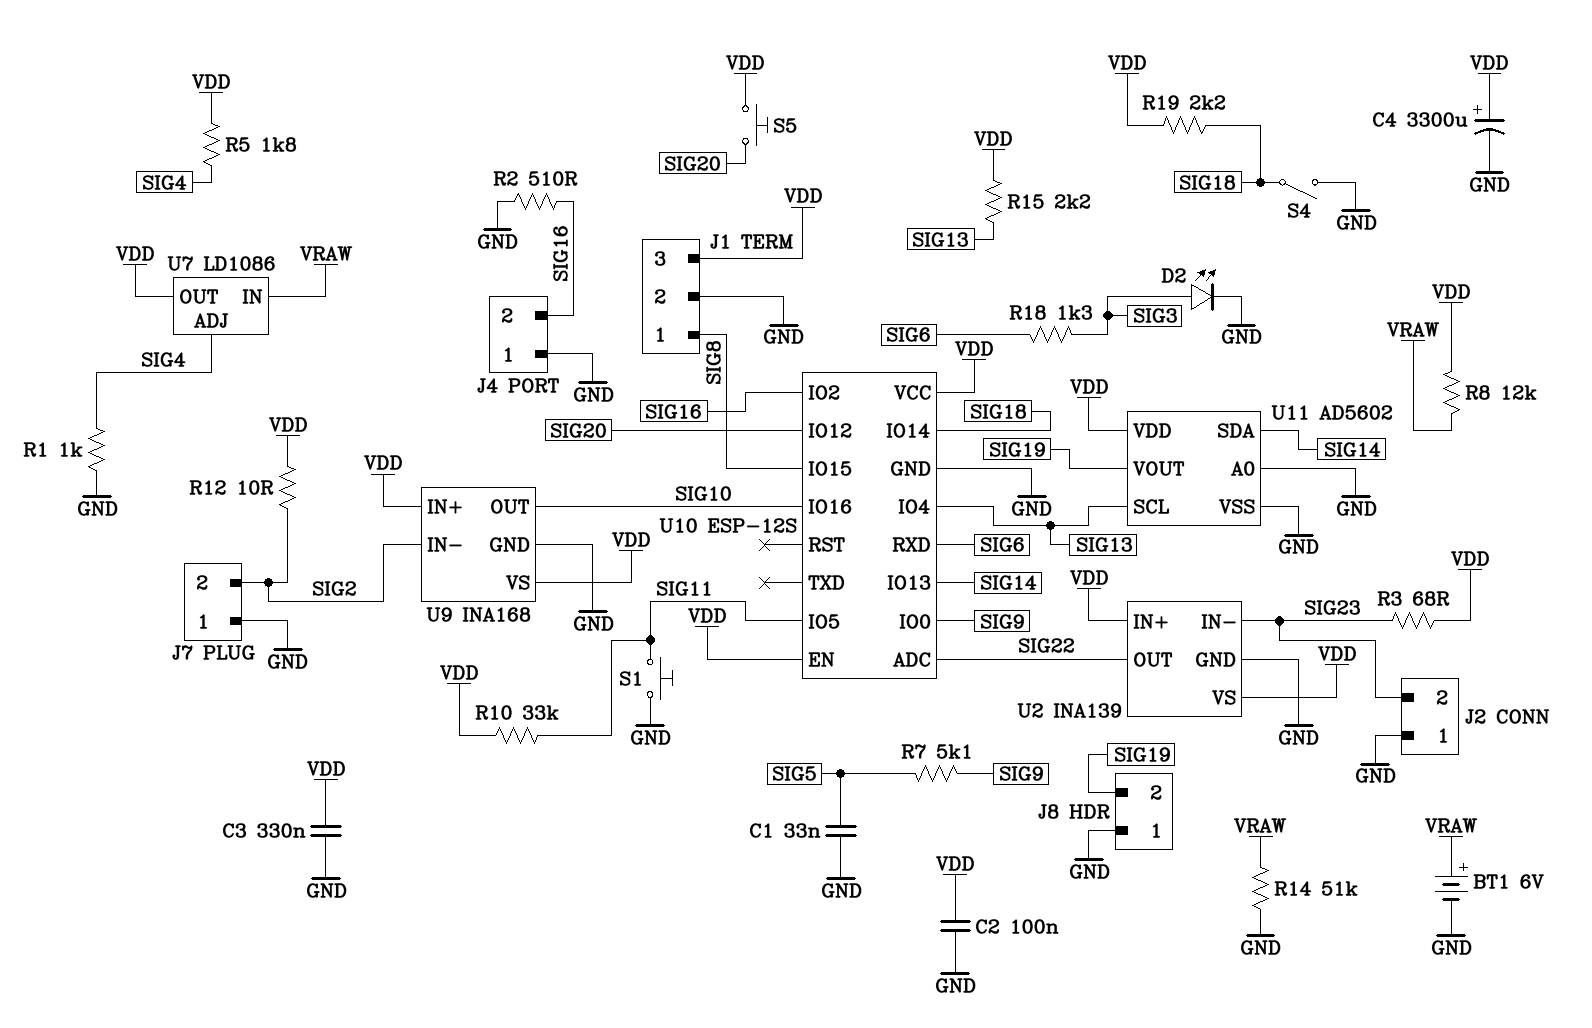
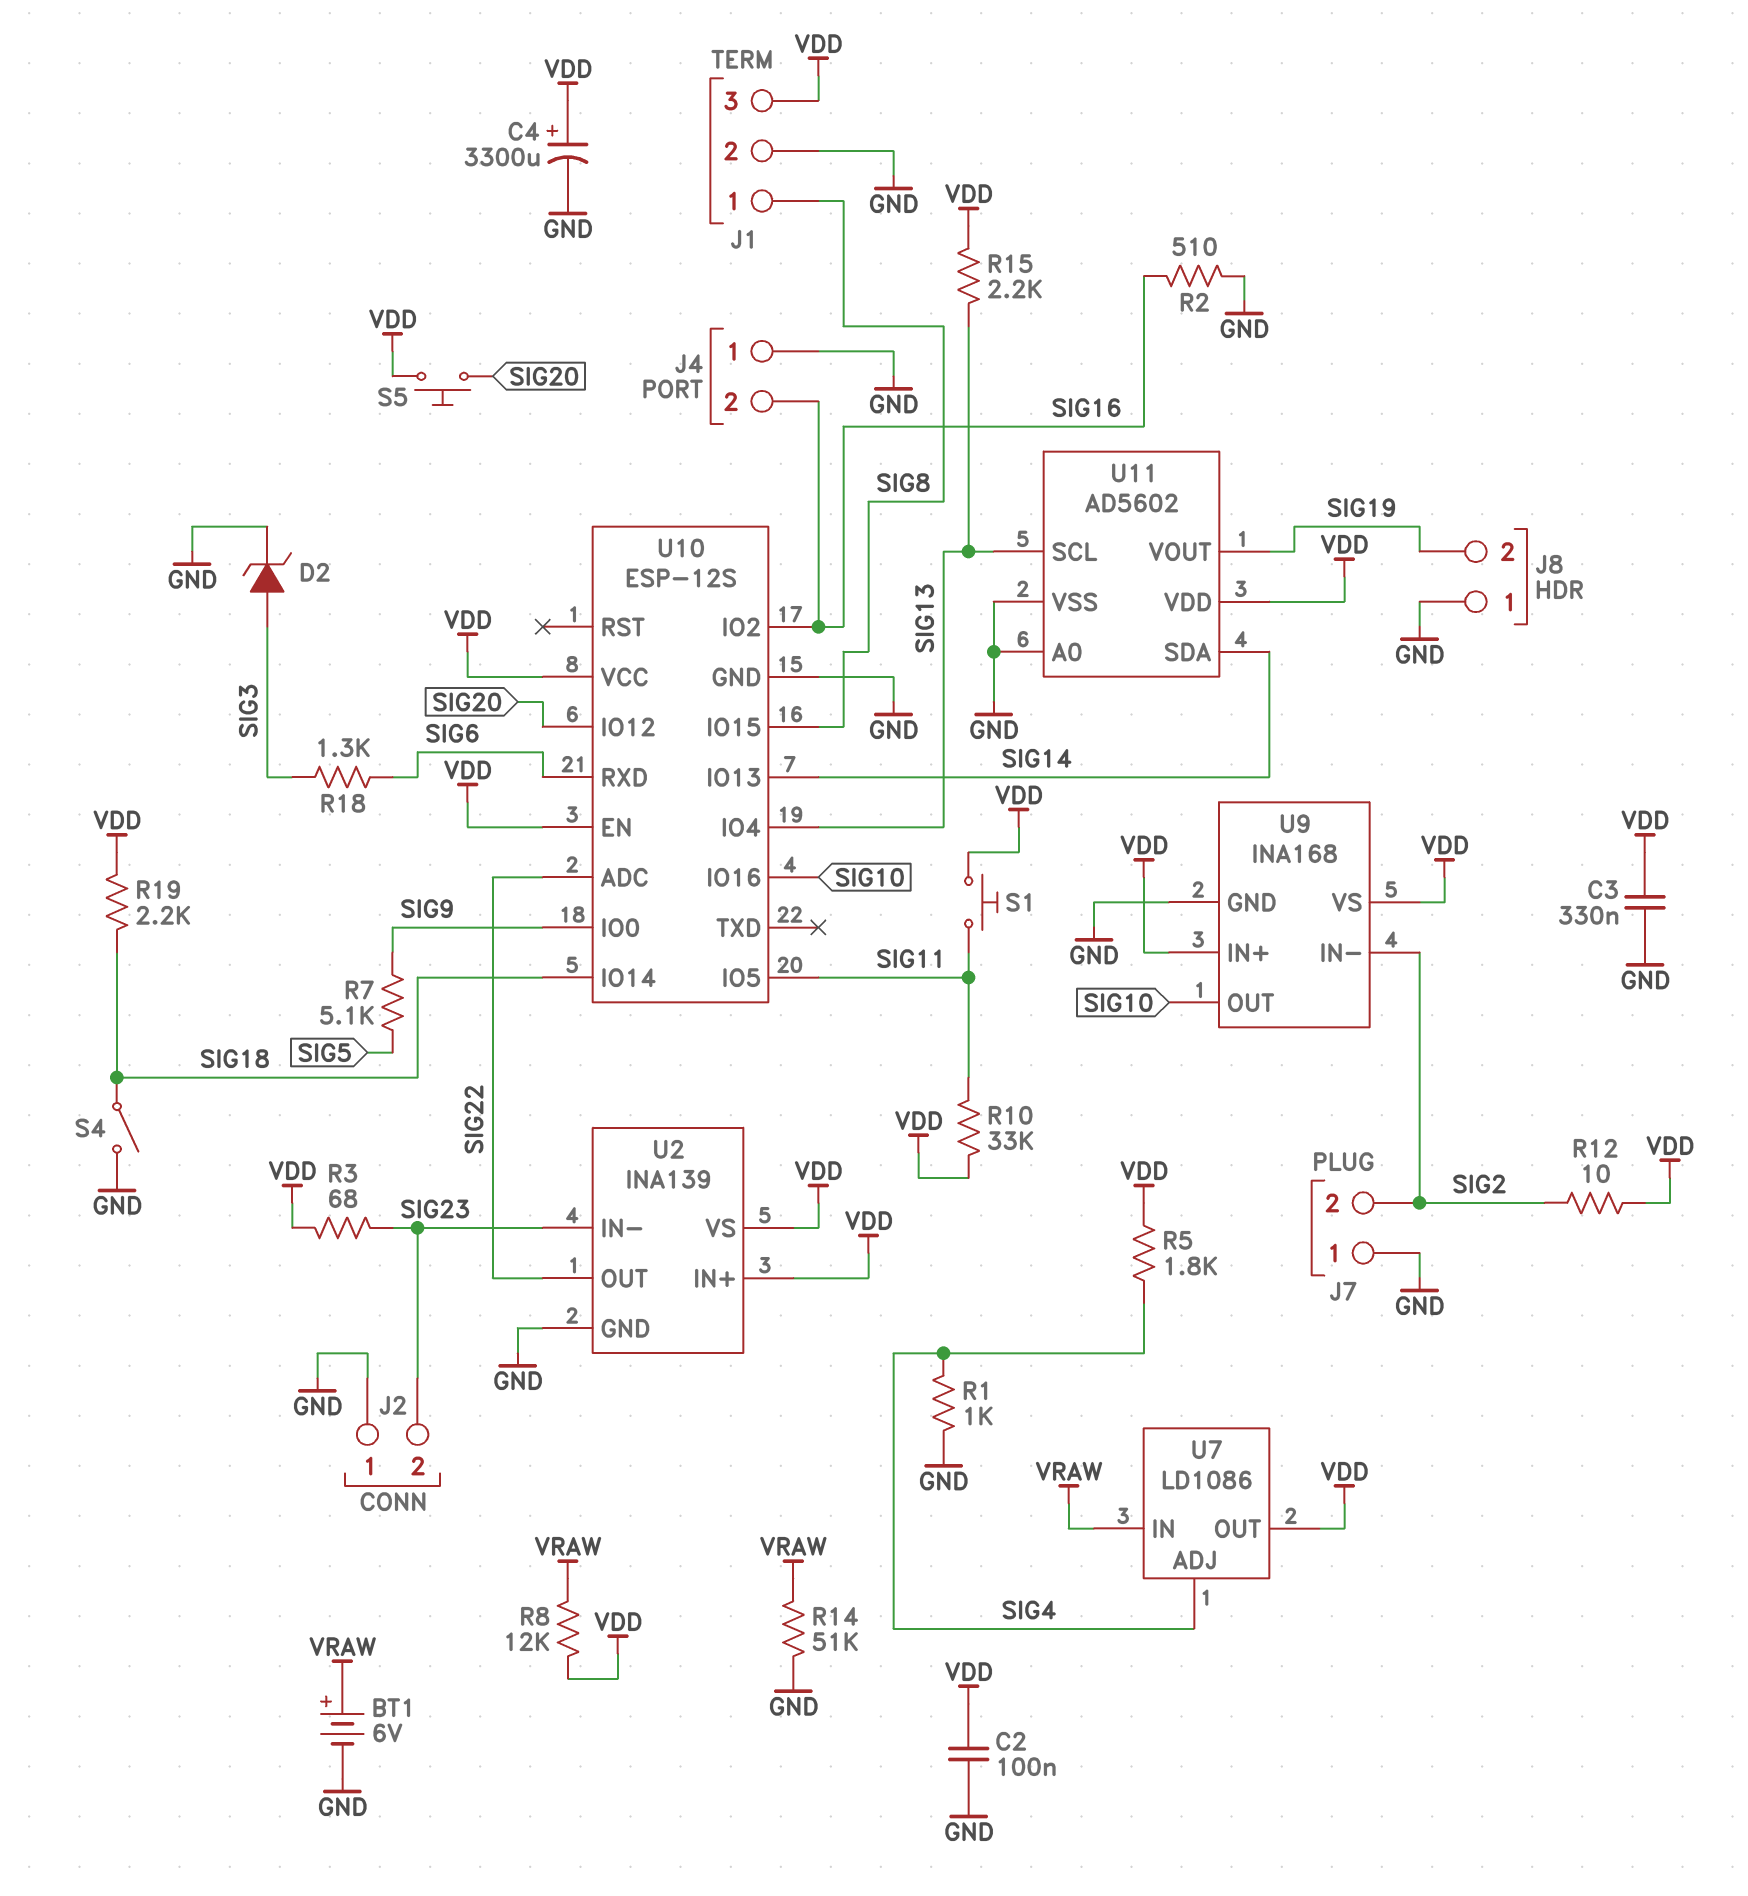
C1: 33nF (GND, SIG5) -> none
D2: LED (A SIG3, K GND) -> zener (A SIG3, K GND)
S1: button (GND, SIG11) -> button (SIG11, VDD)

